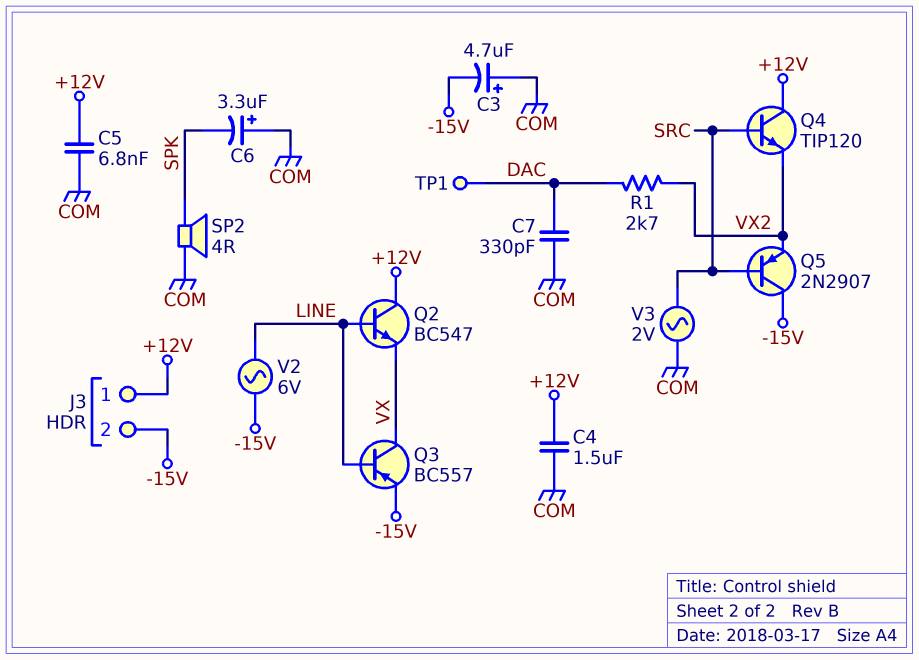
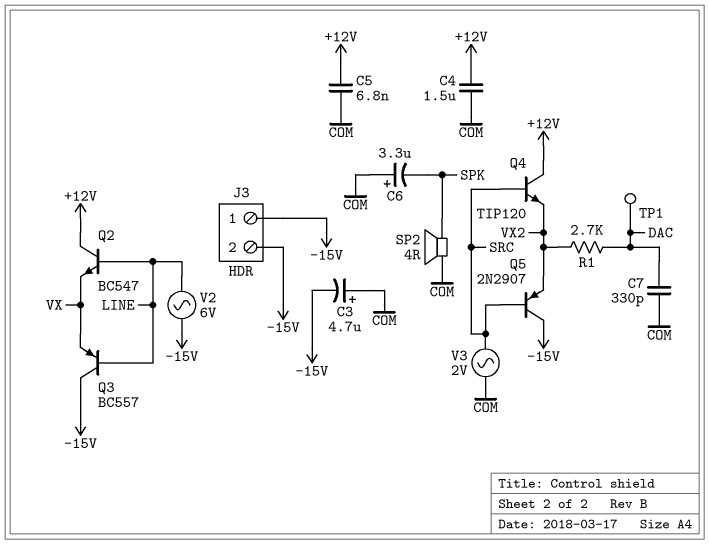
J3 pin 1: +12V -> -15V
Q3: PNP BC557 (B LINE, C VX, E -15V) -> PNP BC557 (B LINE, C -15V, E VX)

